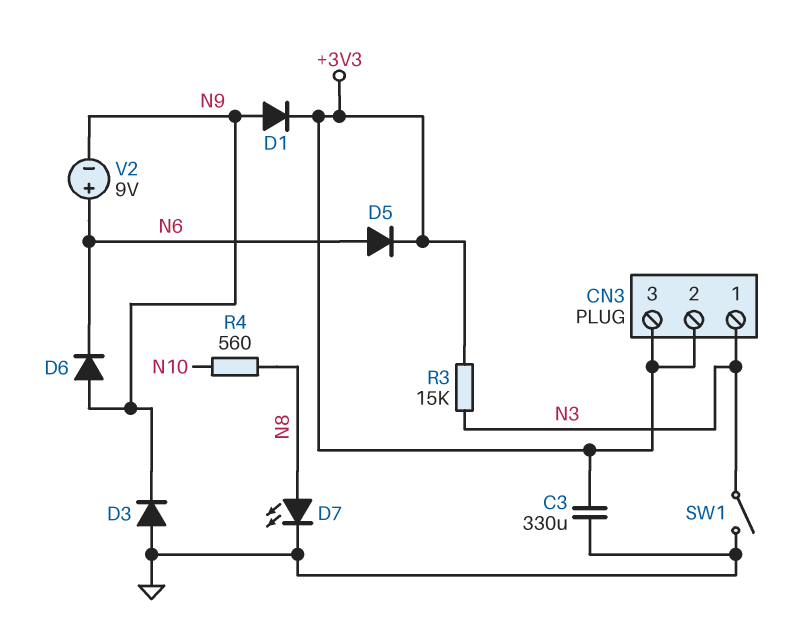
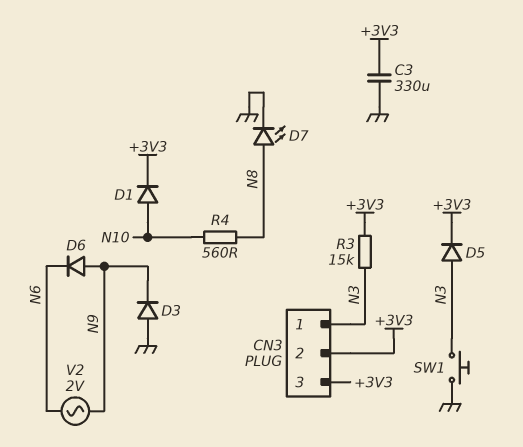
D1: diode (A N9, K +3V3) -> diode (A N10, K +3V3)
D5: diode (A N6, K +3V3) -> diode (A N3, K +3V3)
SW1: switch (GND, N3) -> button (GND, N3)
V2: 9V (plus N6, minus N9) -> AC 2V (N6, N9)

